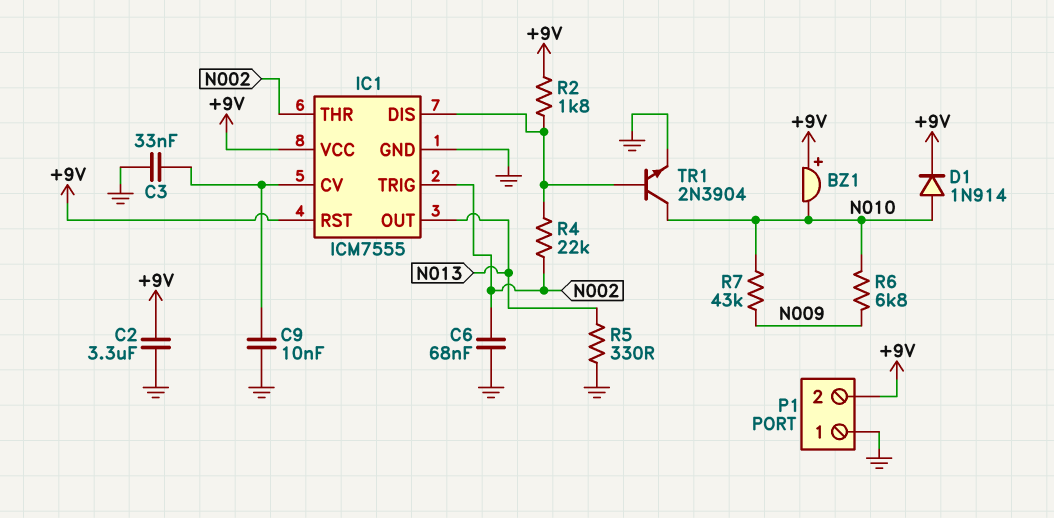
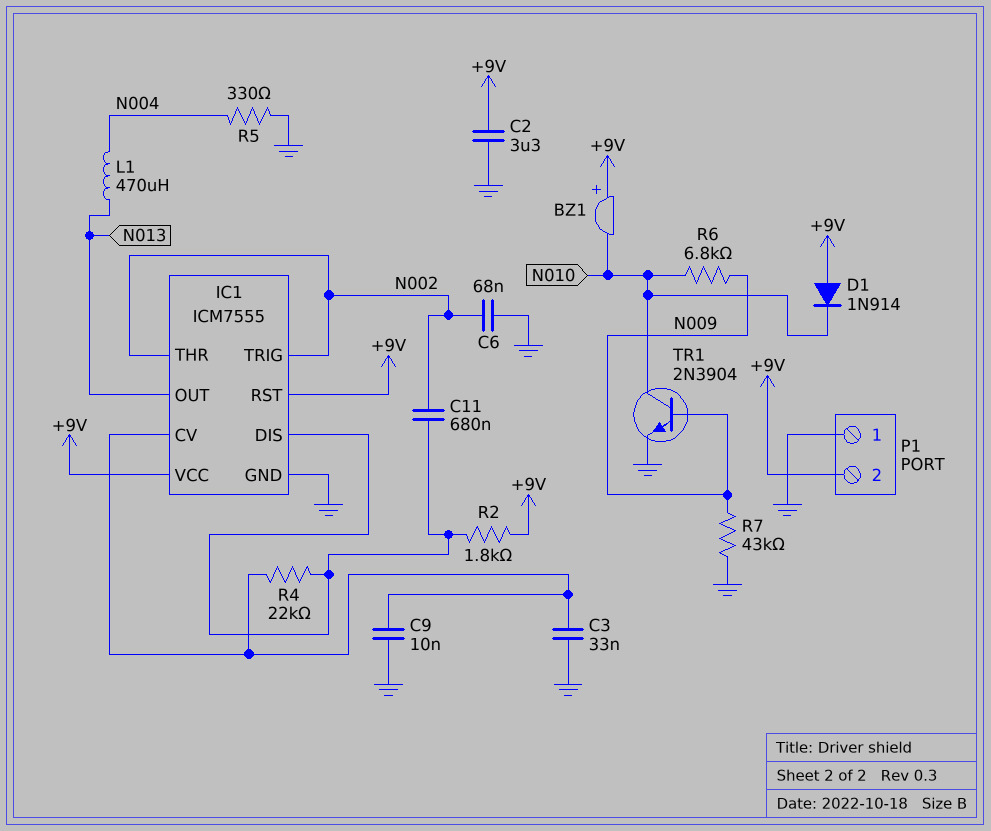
C11: none -> 680nF (IC1/DIS, N002)
D1: diode 1N914 (A N010, K +9V) -> diode 1N914 (A +9V, K N010)
L1: none -> 470uH (N004, N013)
R4: 22k (IC1/DIS, N002) -> 22k (IC1/CV, IC1/DIS)
R5: 330 (GND, N013) -> 330 (GND, N004)
R7: 43k (N009, N010) -> 43k (GND, N009)
TR1: NPN 2N3904 (B IC1/DIS, C N010, E GND) -> NPN 2N3904 (B N009, C N010, E GND)

